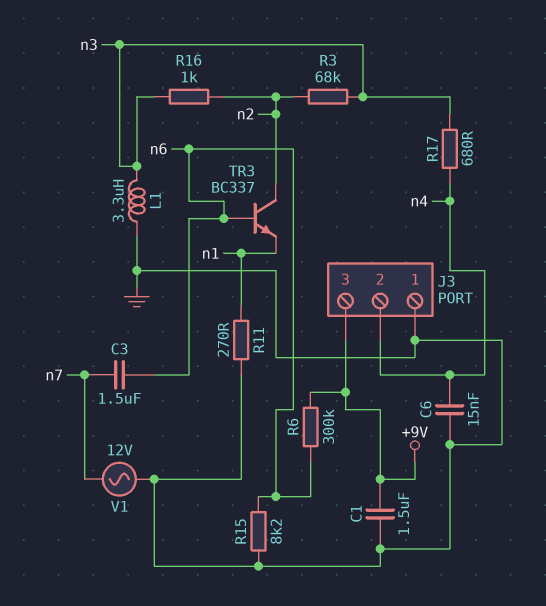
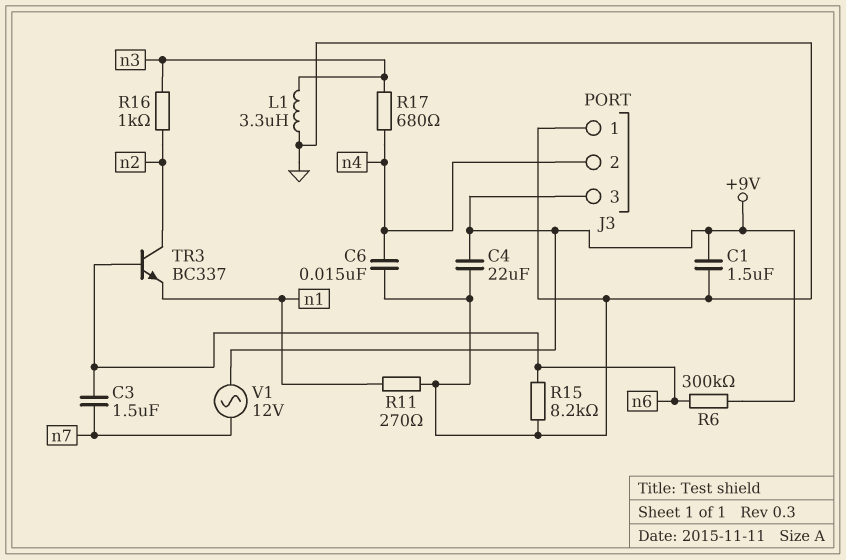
C4: none -> 22uF (+9V, GND)
R3: 68k (n2, n3) -> none
V1: AC 12V (GND, n7) -> AC 12V (+9V, n7)

